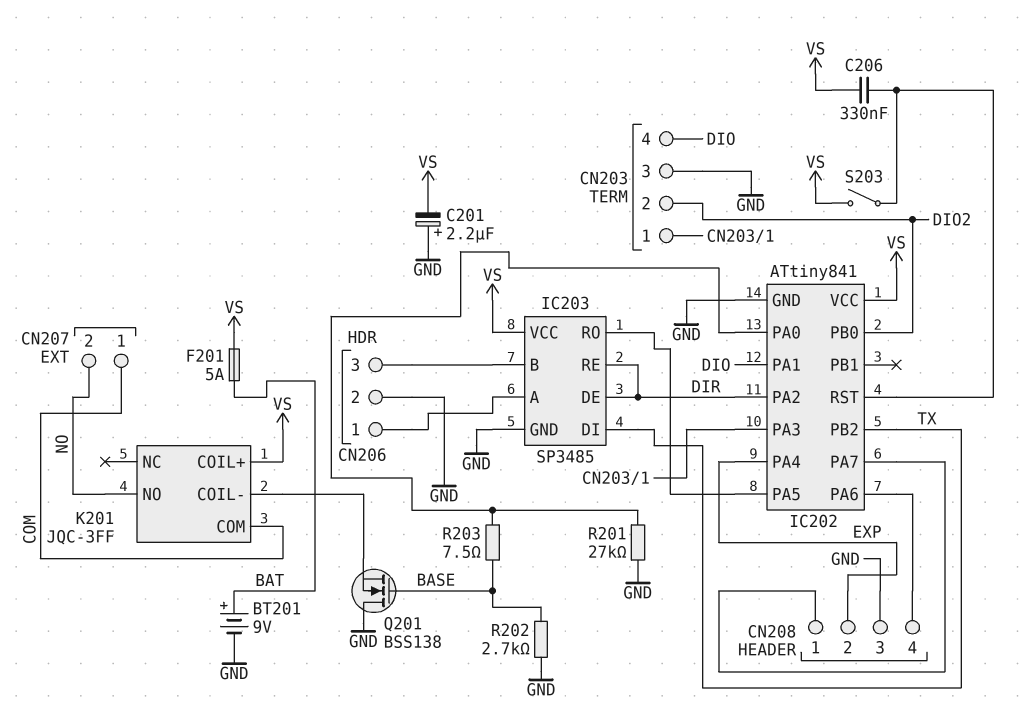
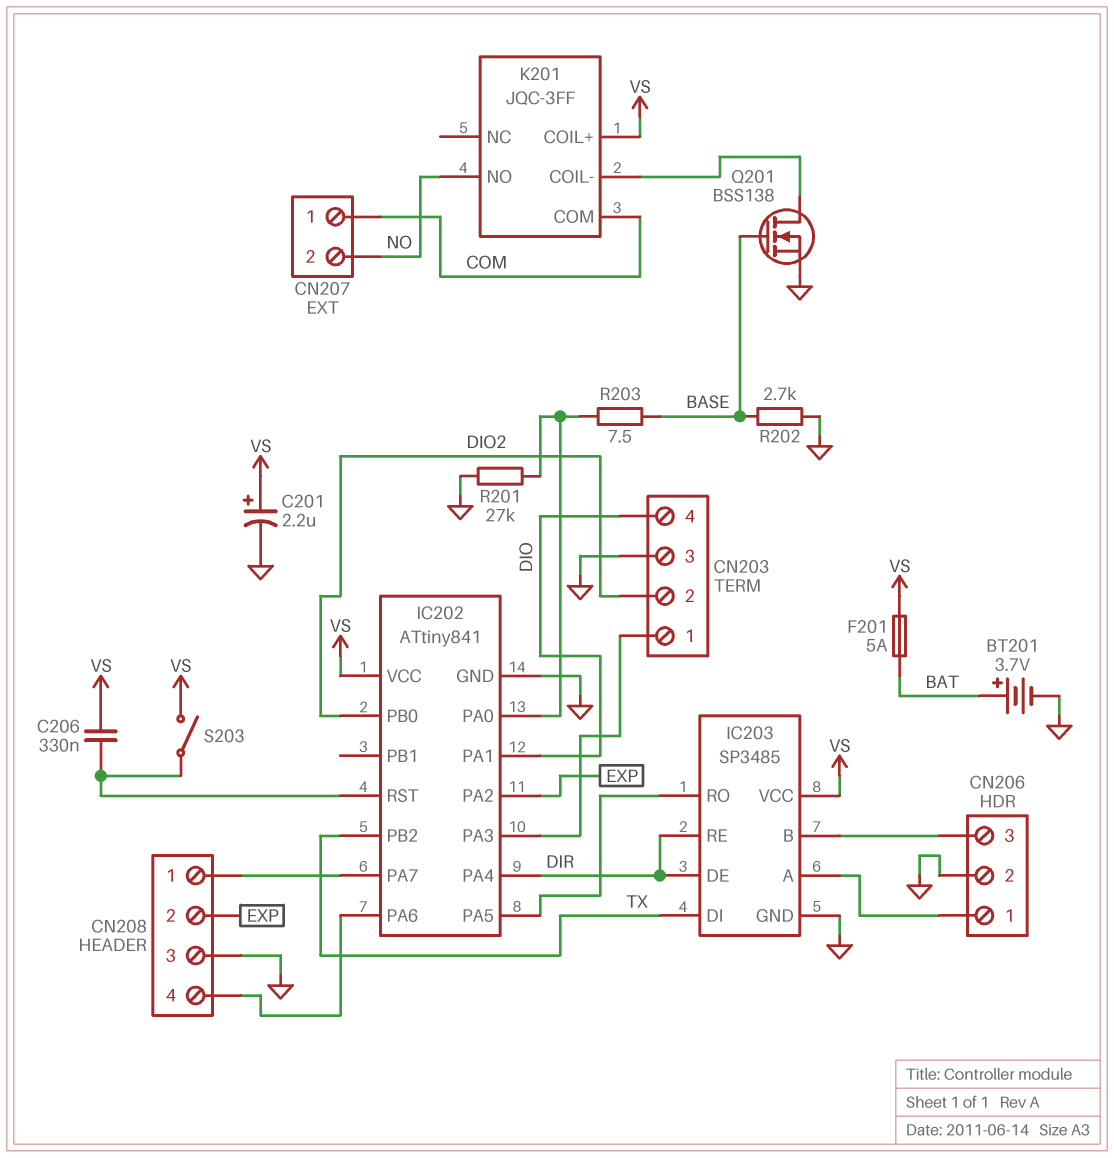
BT201: 9V (plus BAT, minus GND) -> 3.7V (plus BAT, minus GND)
C201: 2.2uF (plus GND, minus VS) -> 2.2uF (plus VS, minus GND)
IC202 pin PA2: DIR -> EXP
IC202 pin PA4: EXP -> DIR
Q201: NMOS BSS138 (G BASE, D GND, S K201/COIL-) -> NMOS BSS138 (G BASE, D K201/COIL-, S GND)

